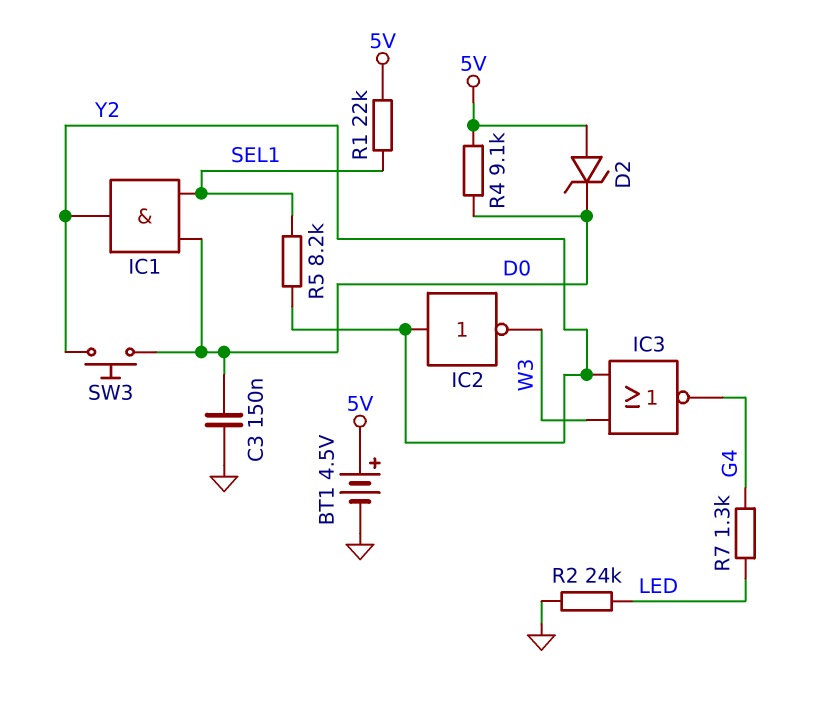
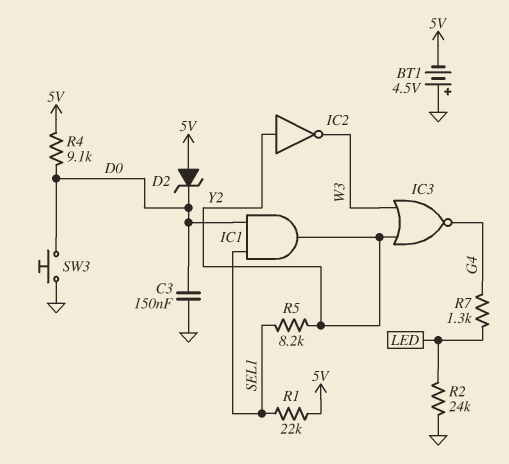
BT1: 4.5V (plus 5V, minus GND) -> 4.5V (plus GND, minus 5V)
SW3: button (D0, Y2) -> button (D0, GND)

